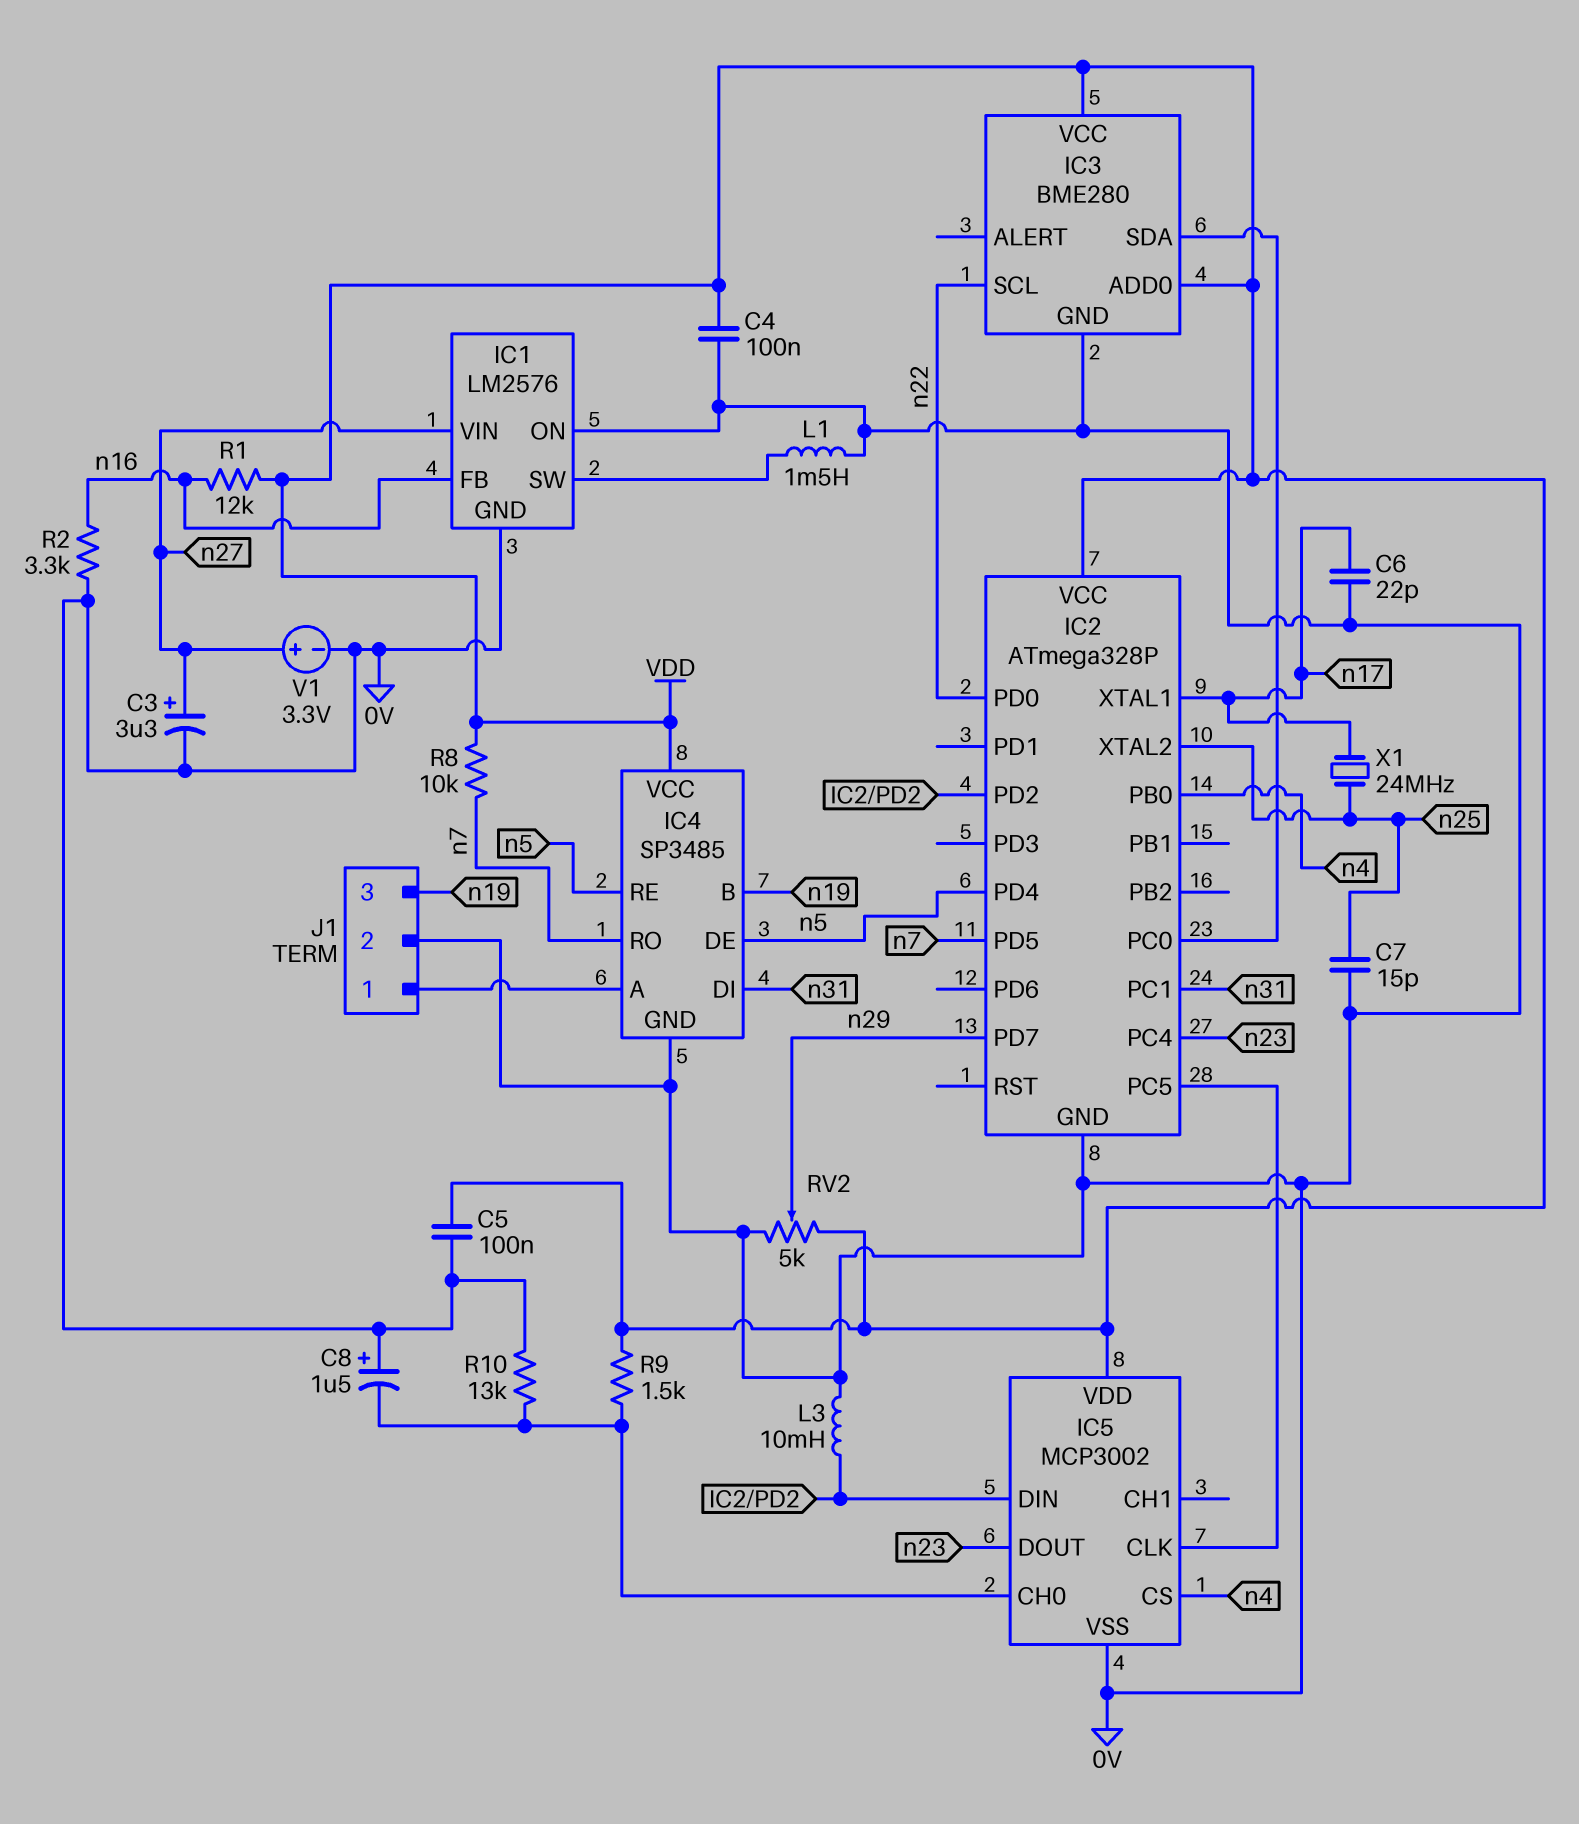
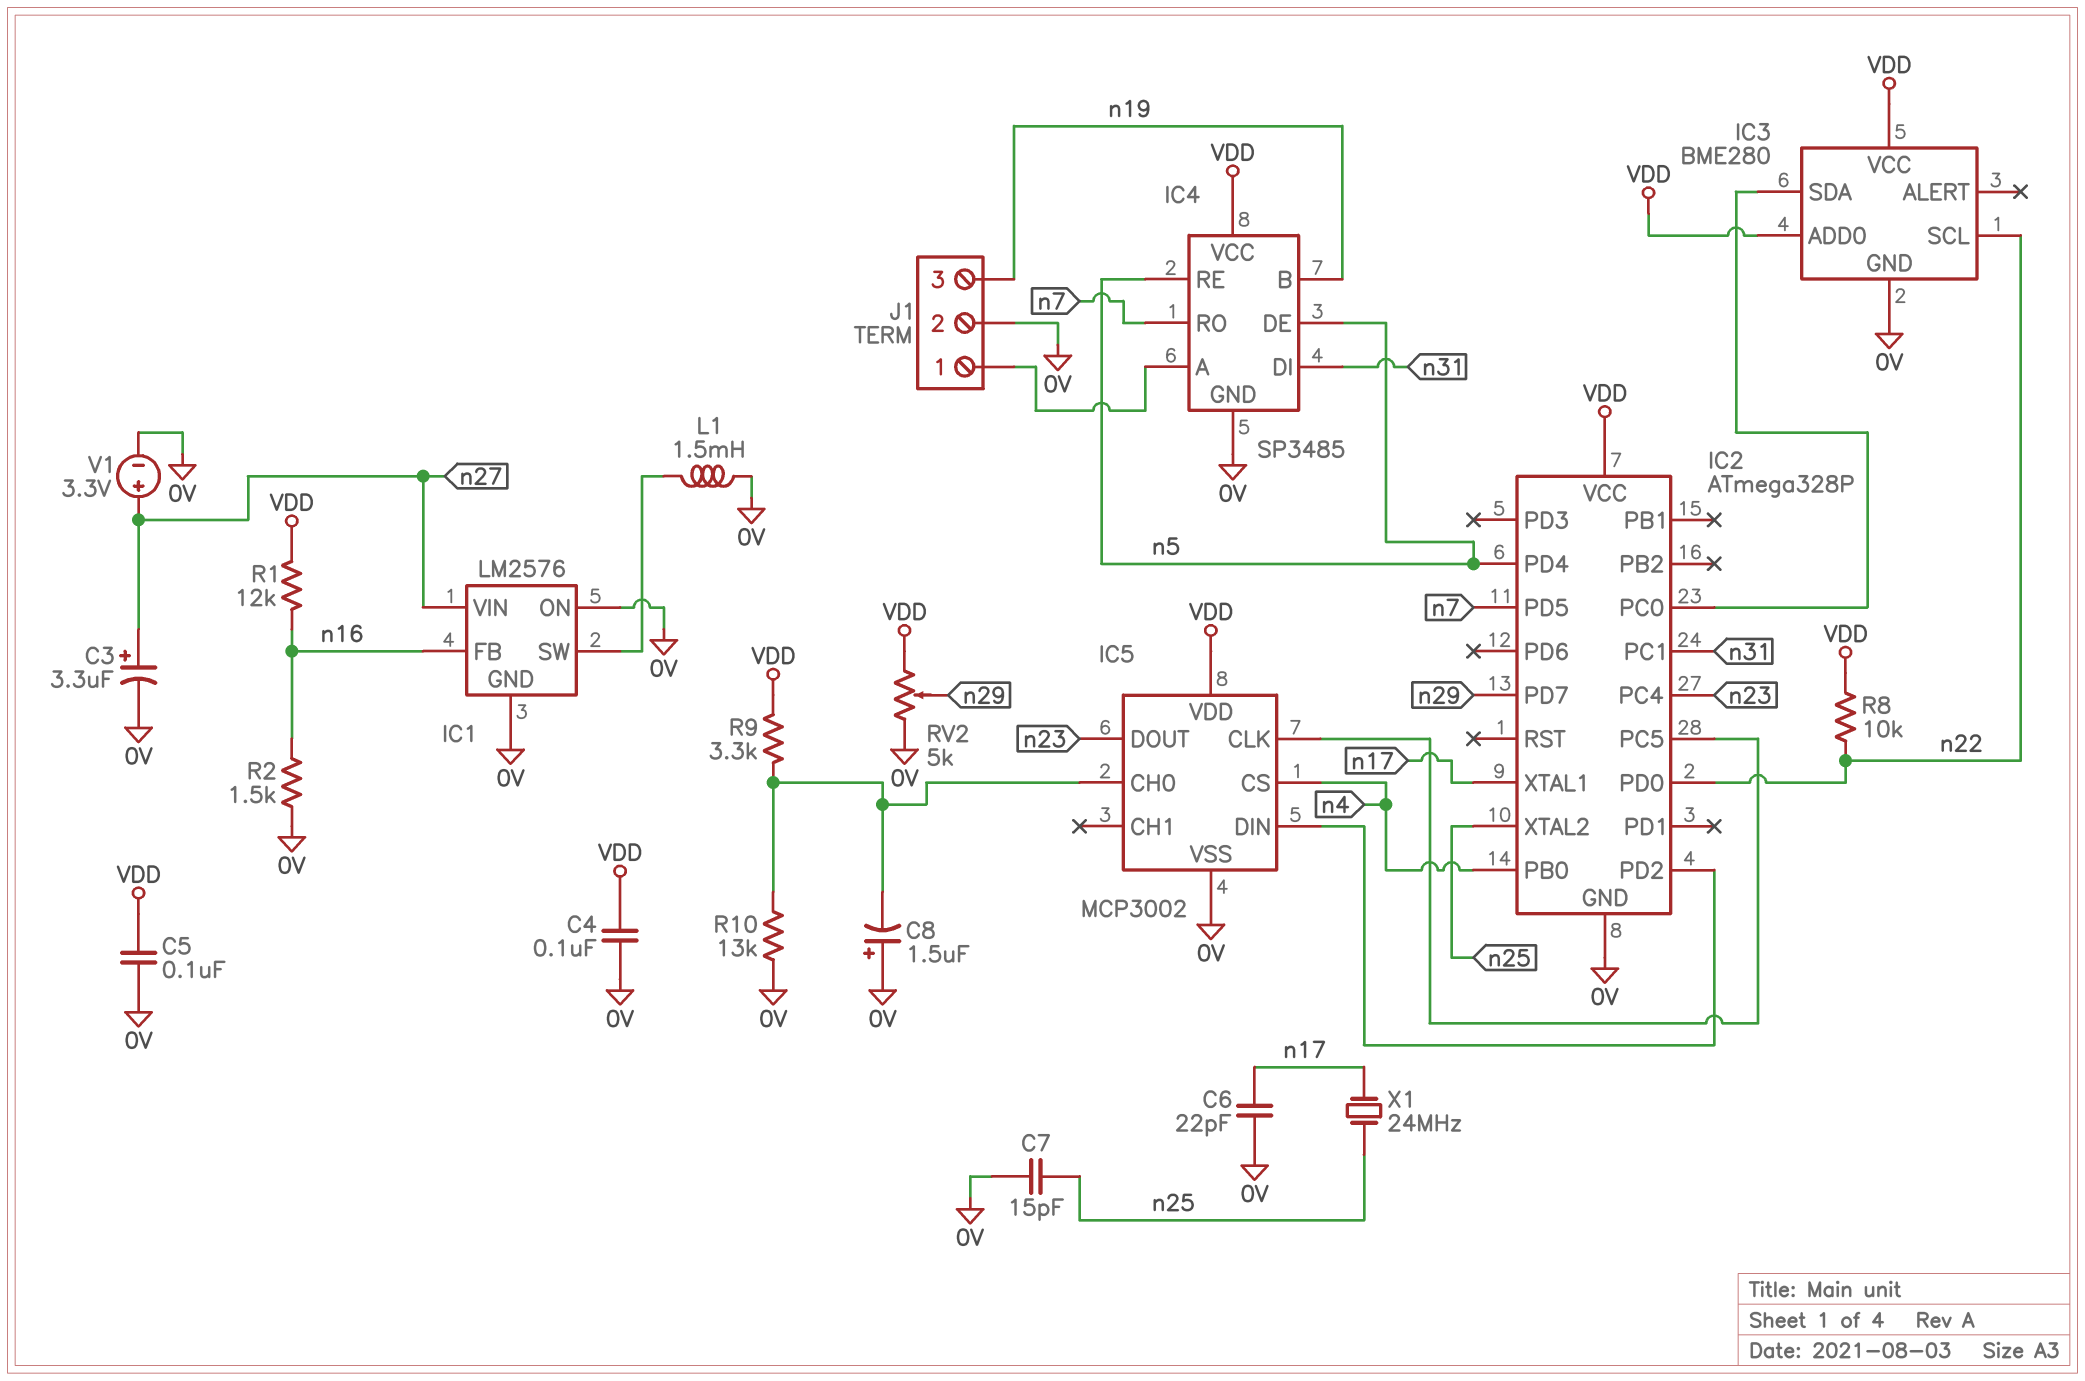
L3: 10mH (0V, IC2/PD2) -> none
R2: 3.3k (0V, n16) -> 1.5k (0V, n16)
R8: 10k (VDD, n7) -> 10k (VDD, n22)
R9: 1.5k (IC5/CH0, VDD) -> 3.3k (IC5/CH0, VDD)

